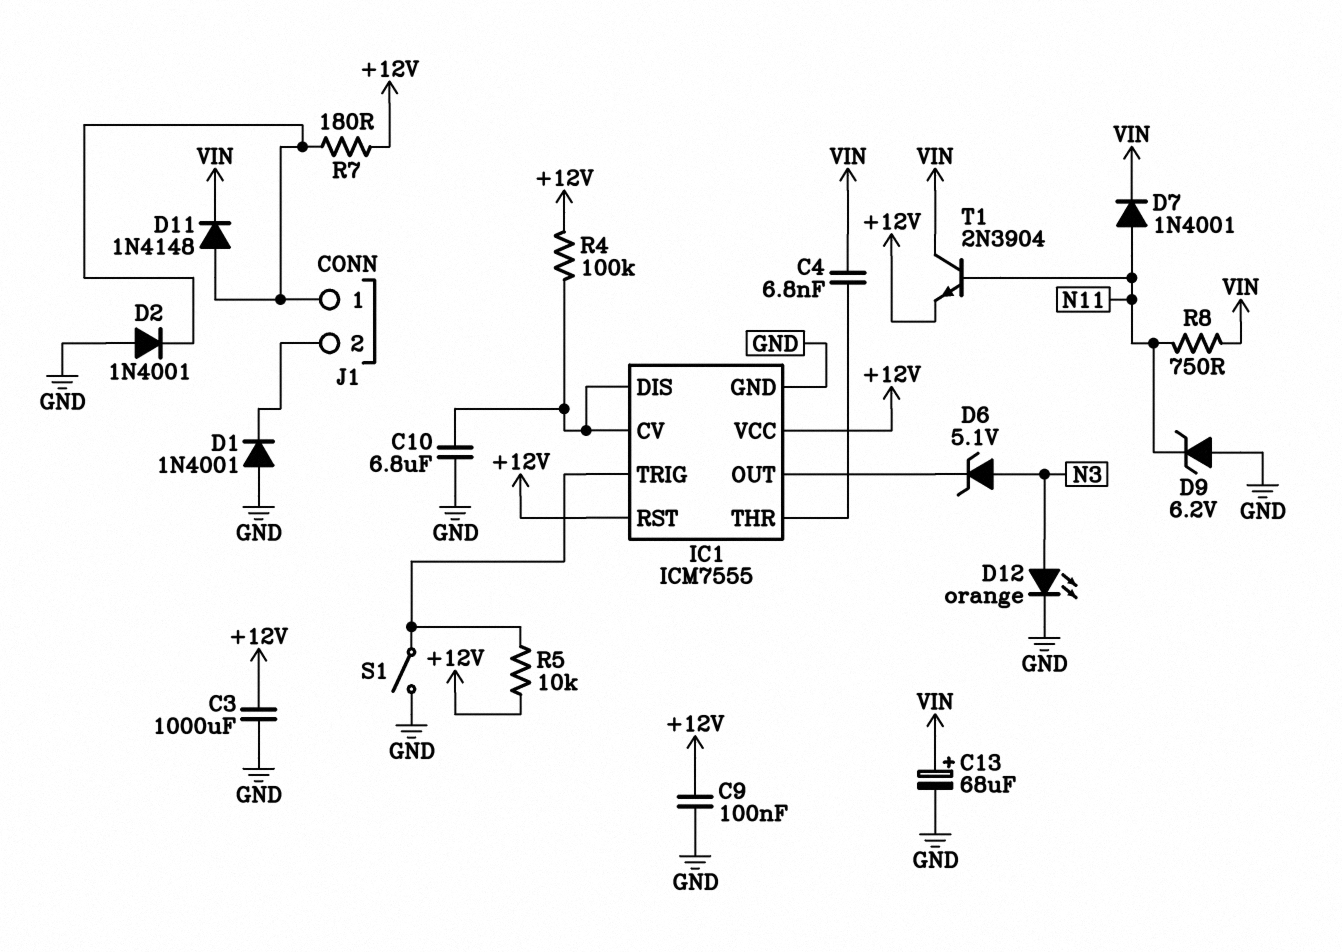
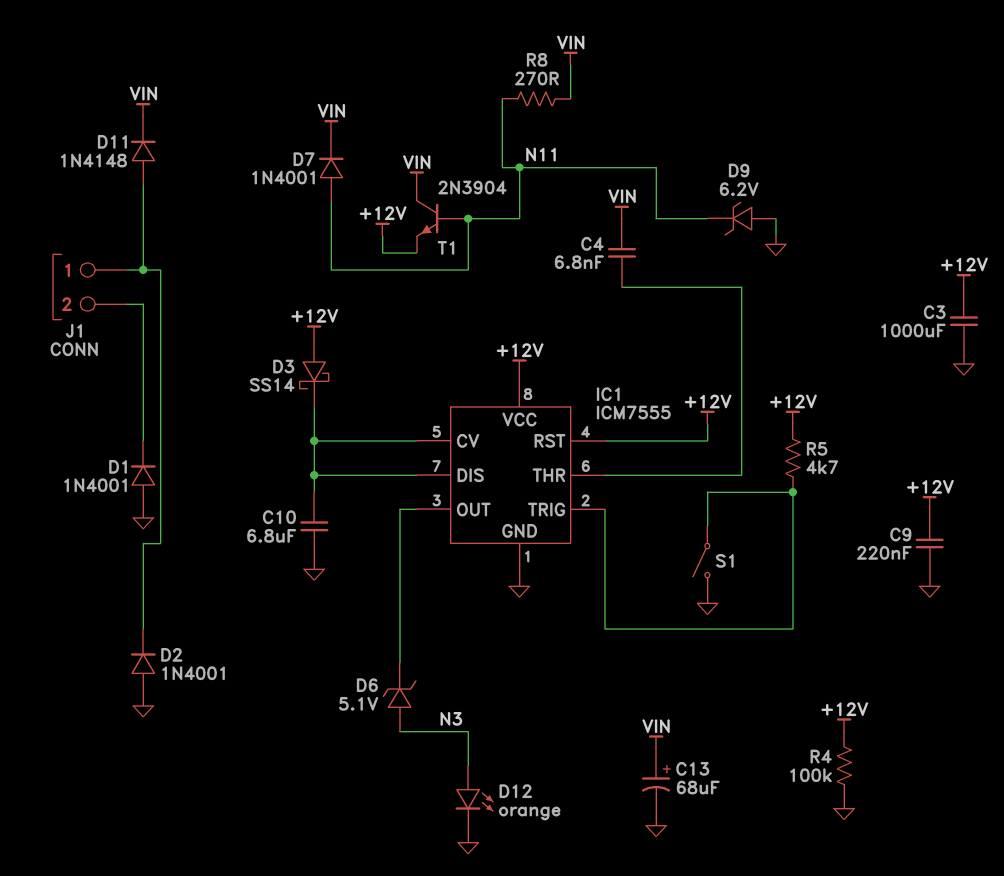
C9: 100nF (+12V, GND) -> 220nF (+12V, GND)
D3: none -> schottky SS14 (A +12V, K IC1/CV)
R4: 100k (+12V, IC1/CV) -> 100k (+12V, GND)
R5: 10k (+12V, IC1/TRIG) -> 4.7k (+12V, IC1/TRIG)
R7: 180 (+12V, J1/1) -> none
R8: 750 (N11, VIN) -> 270 (N11, VIN)

